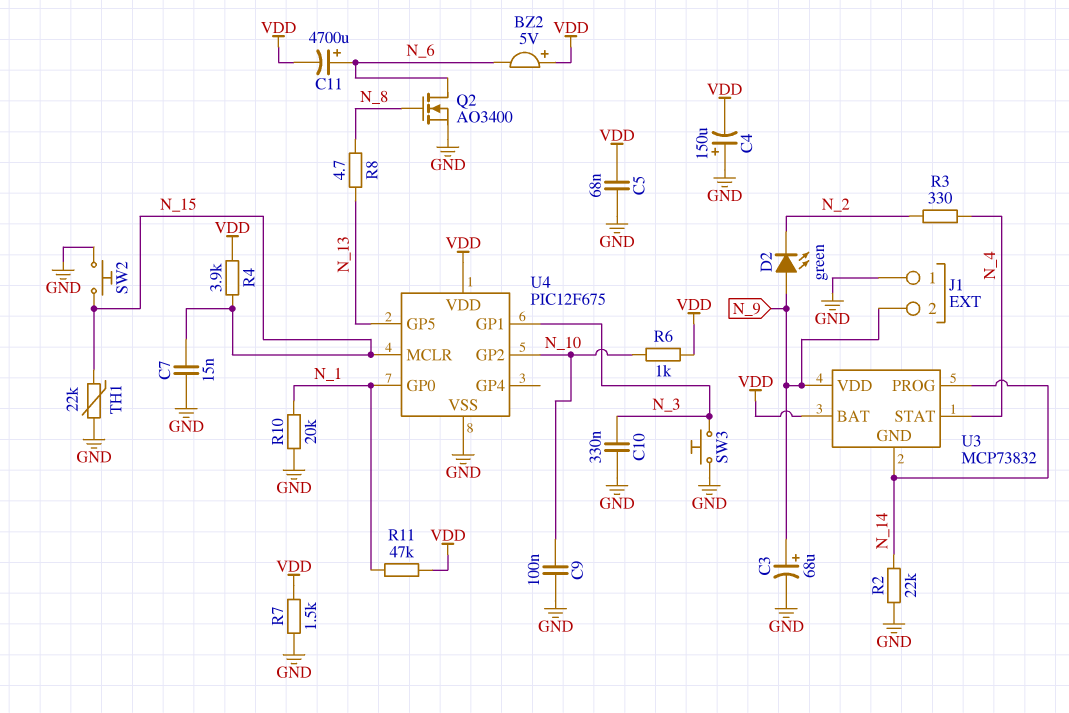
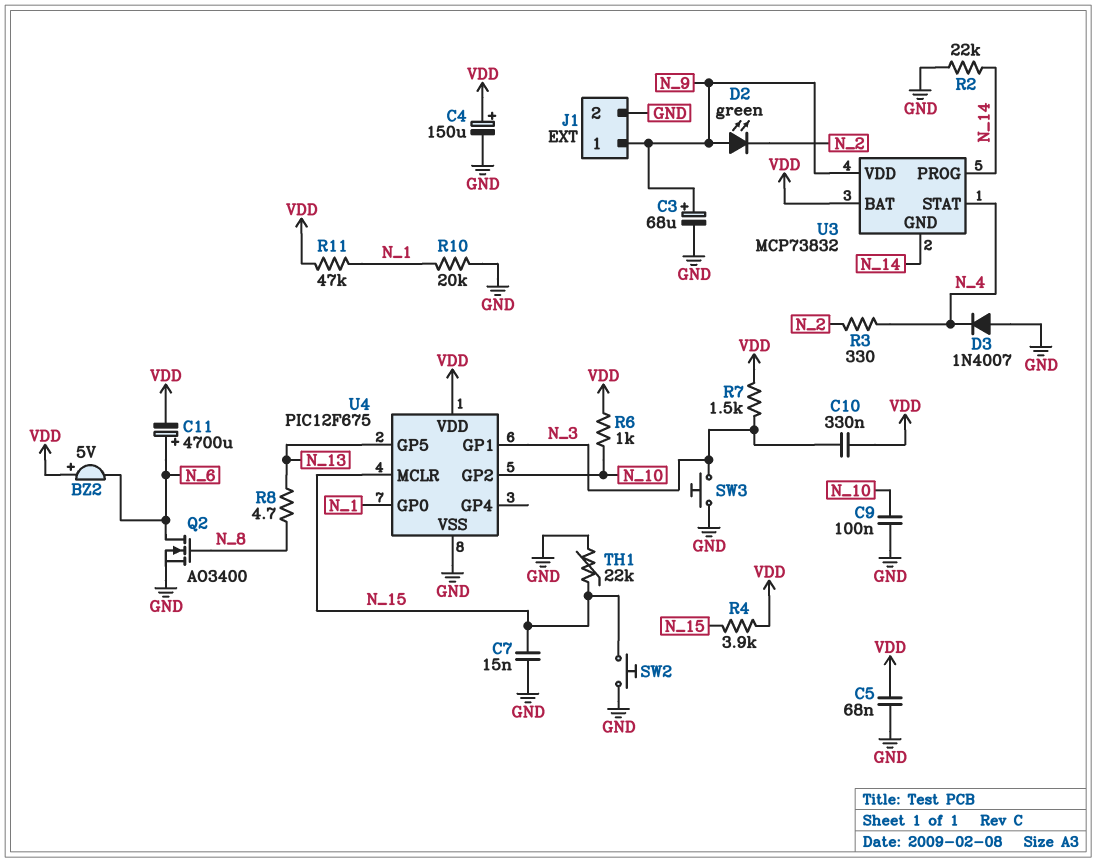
C4: 150uF (plus GND, minus VDD) -> 150uF (plus VDD, minus GND)
C10: 330nF (GND, N_3) -> 330nF (N_3, VDD)
D3: none -> diode 1N4007 (A GND, K N_4)
J1 pin 1: GND -> N_9
J1 pin 2: N_9 -> GND
R7: 1.5k (GND, VDD) -> 1.5k (N_3, VDD)

